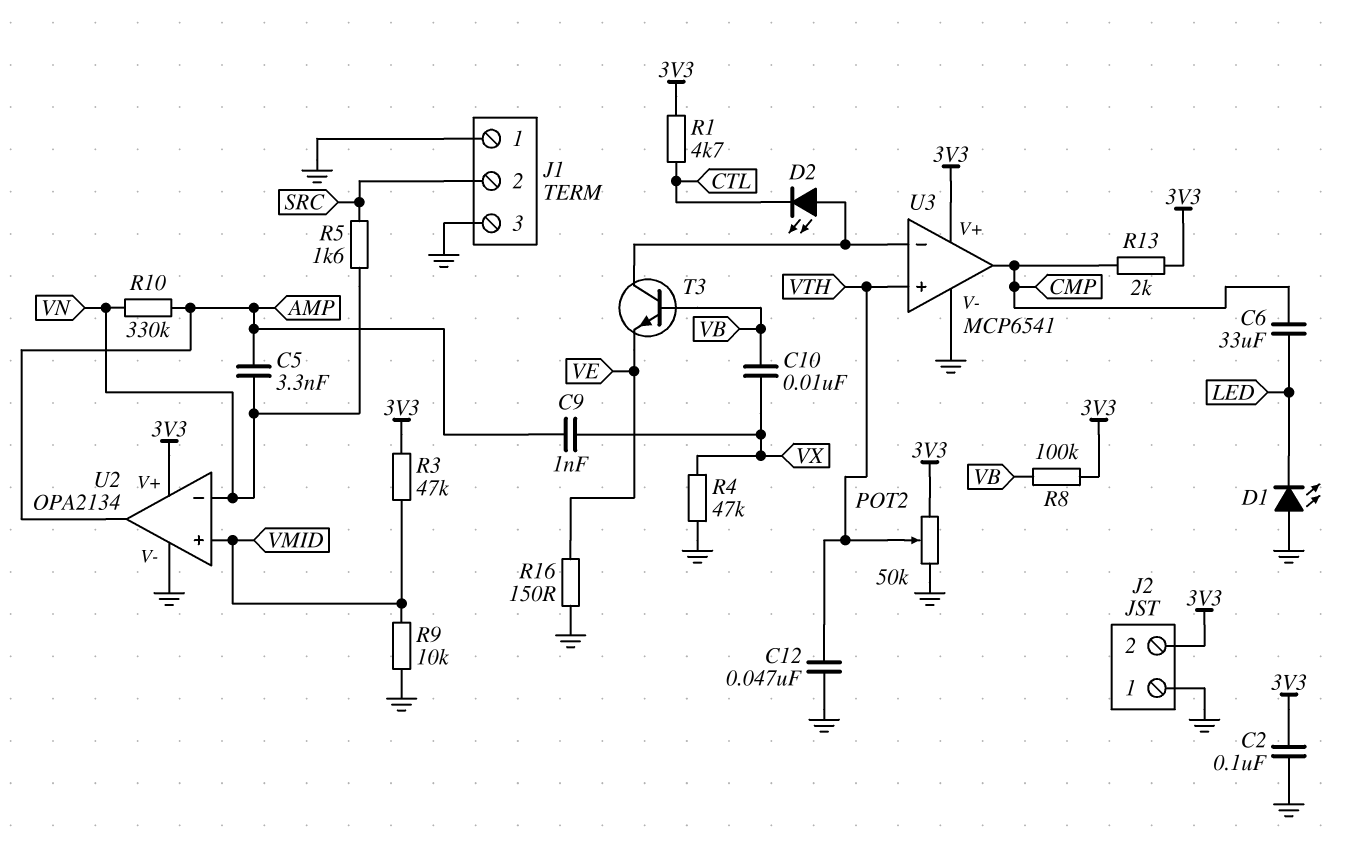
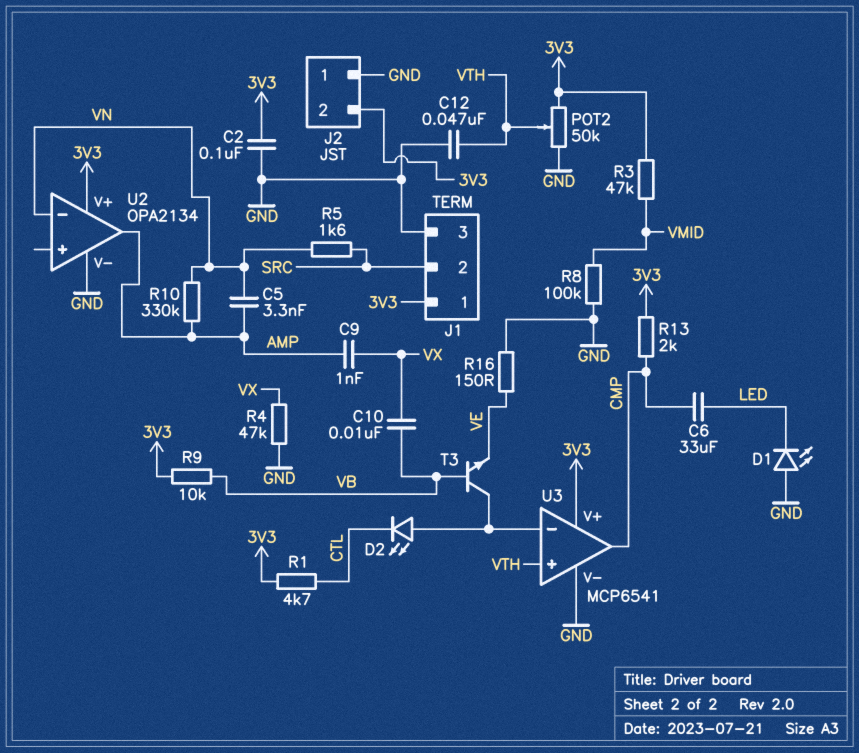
J1 pin 1: GND -> 3V3
R8: 100k (3V3, VB) -> 100k (GND, VMID)
R9: 10k (GND, VMID) -> 10k (3V3, VB)
U2 pin in+: VMID -> none

